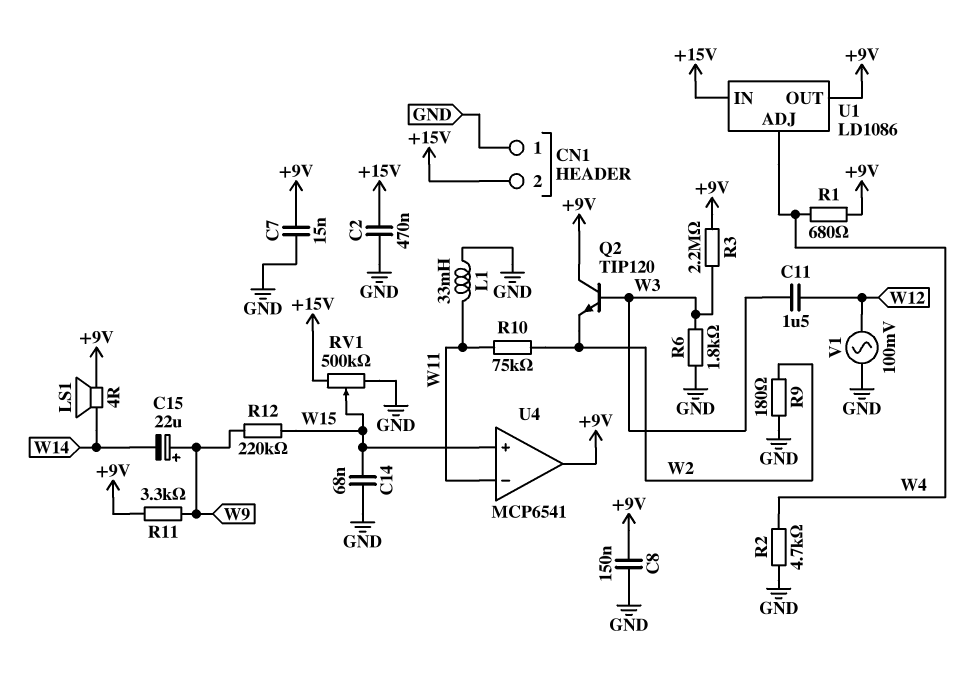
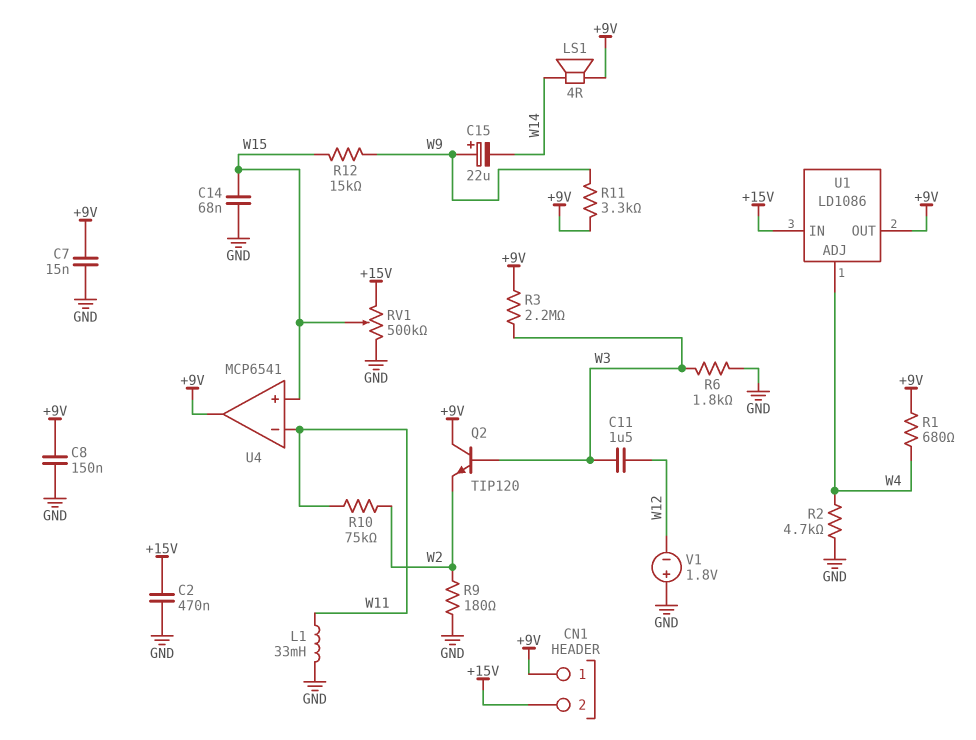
CN1 pin 1: GND -> +9V
R12: 220k (W9, W15) -> 15k (W9, W15)
V1: AC 100mV (GND, W12) -> 1.8V (plus GND, minus W12)

